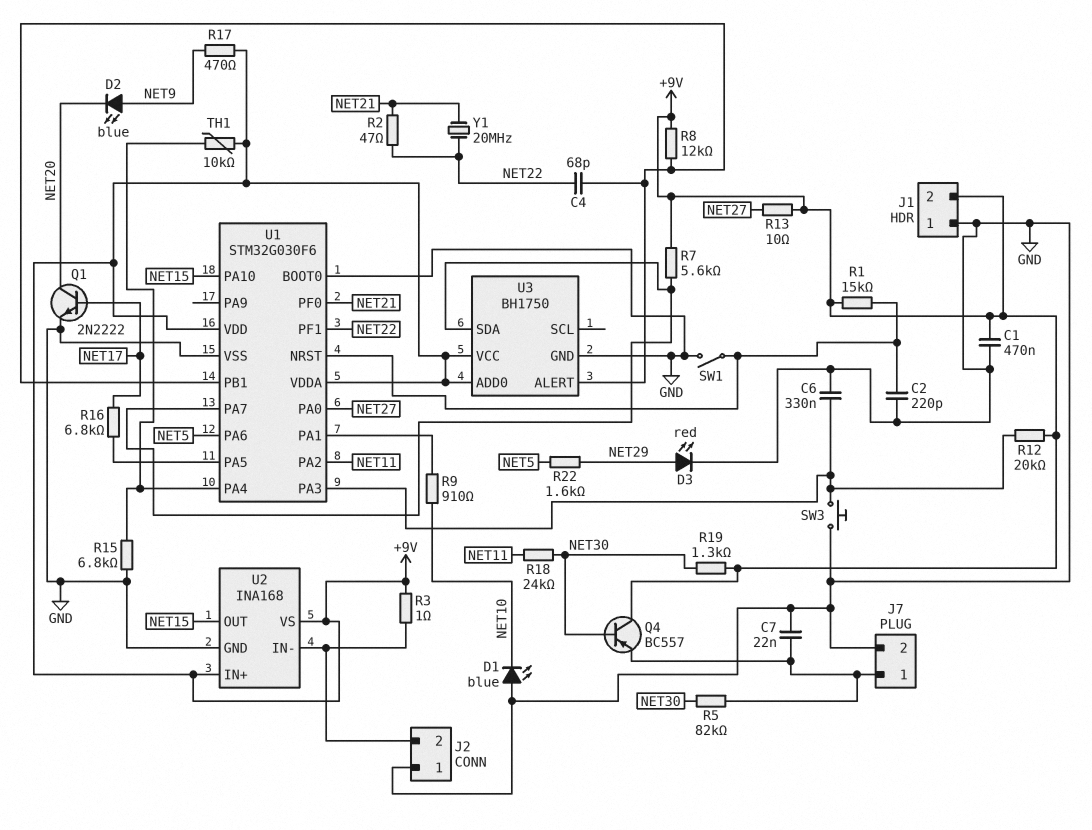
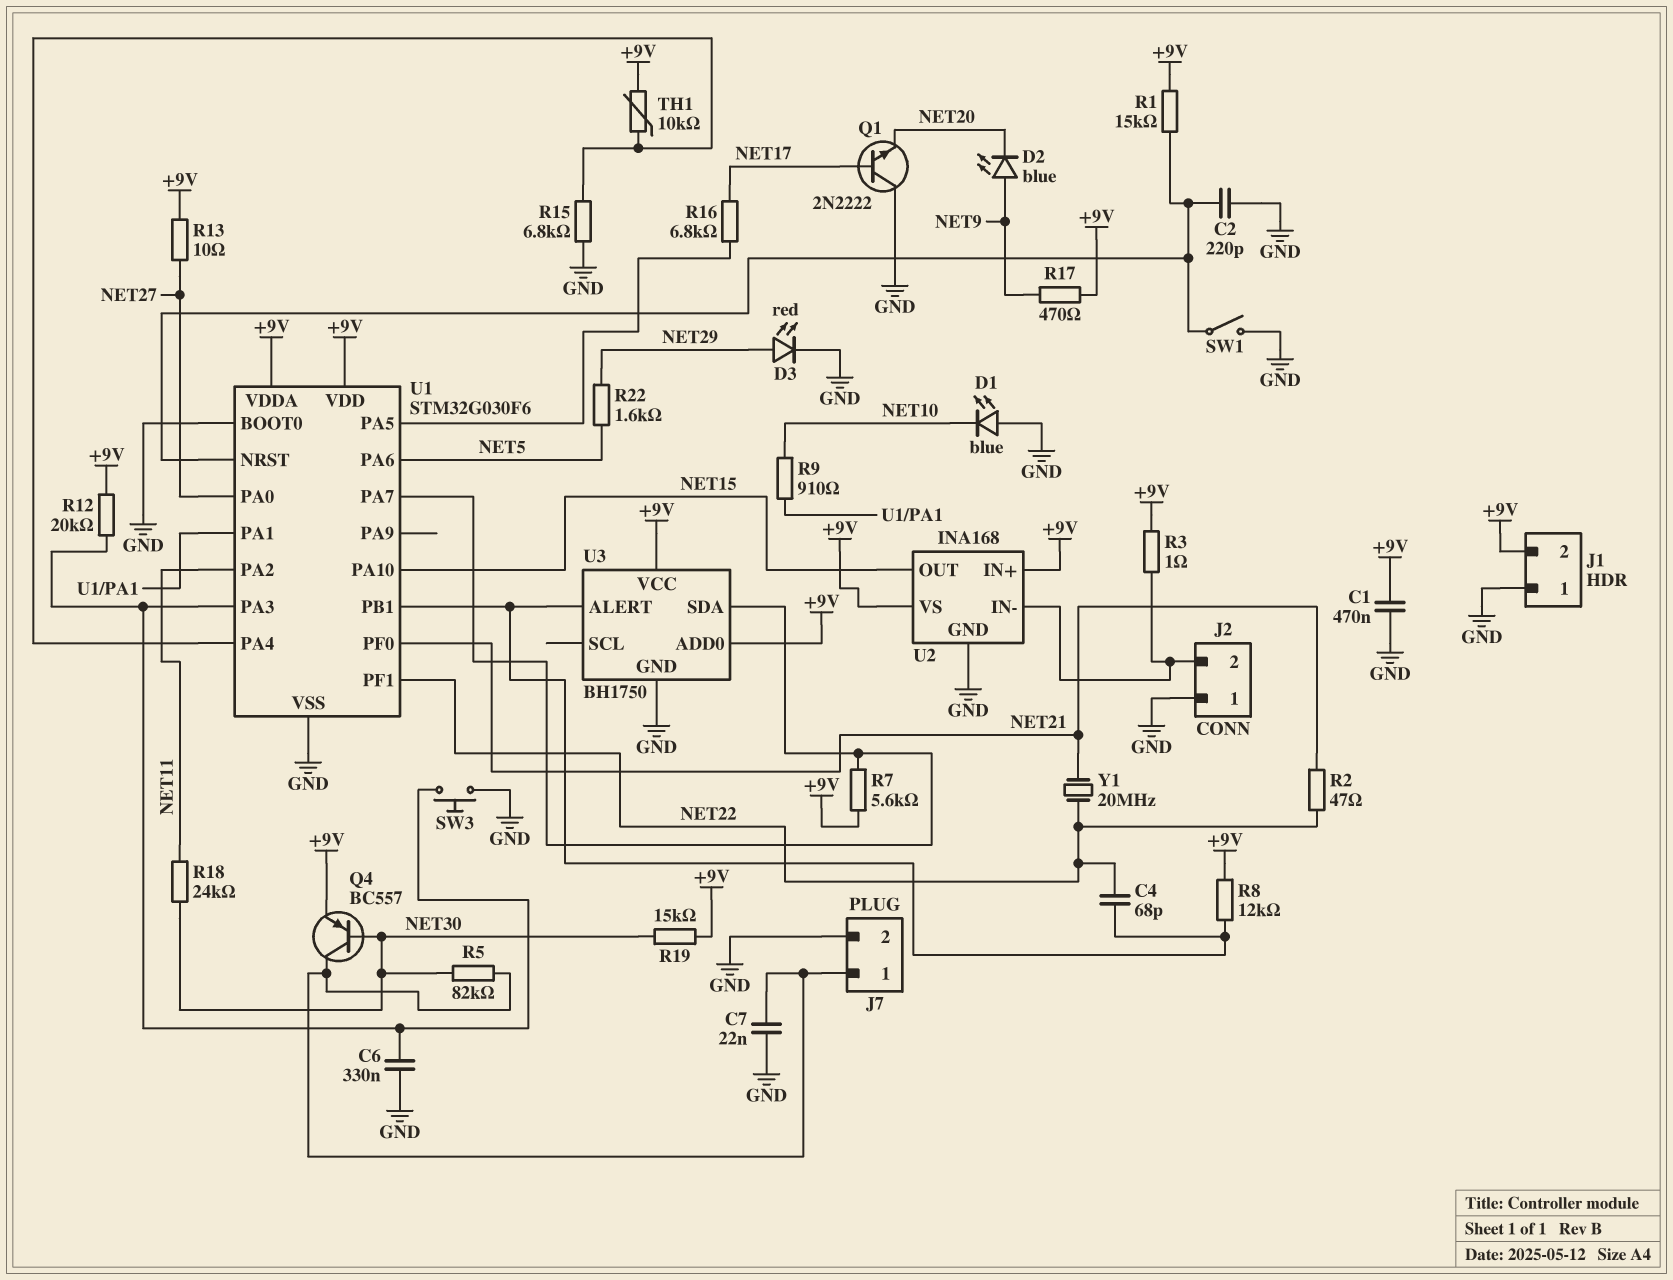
Q1: NPN 2N2222 (B NET17, C NET20, E GND) -> NPN 2N2222 (B NET17, C GND, E NET20)
Q4: PNP BC557 (B NET30, C +9V, E J7/1) -> PNP BC557 (B NET30, C J7/1, E +9V)
R19: 1.3k (+9V, NET30) -> 15k (+9V, NET30)

